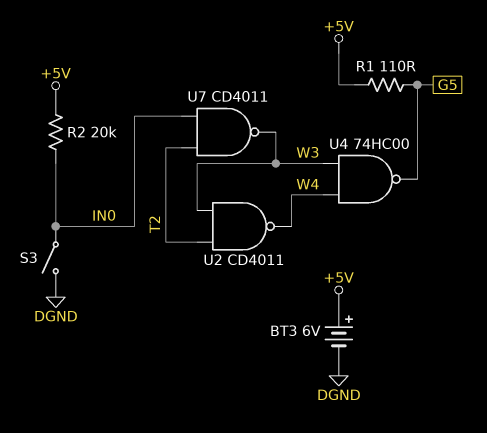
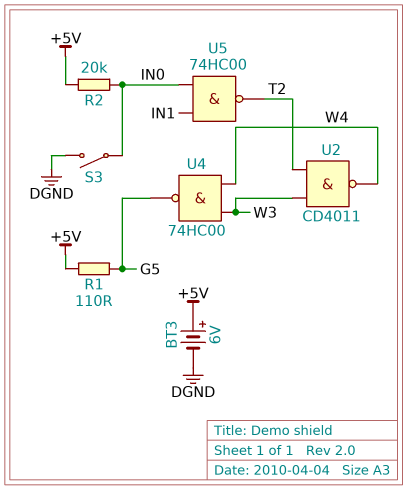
U5: none -> NAND 74HC00 (in IN0, in IN1, out T2)
U7: NAND CD4011 (in IN0, in T2, out W3) -> none

